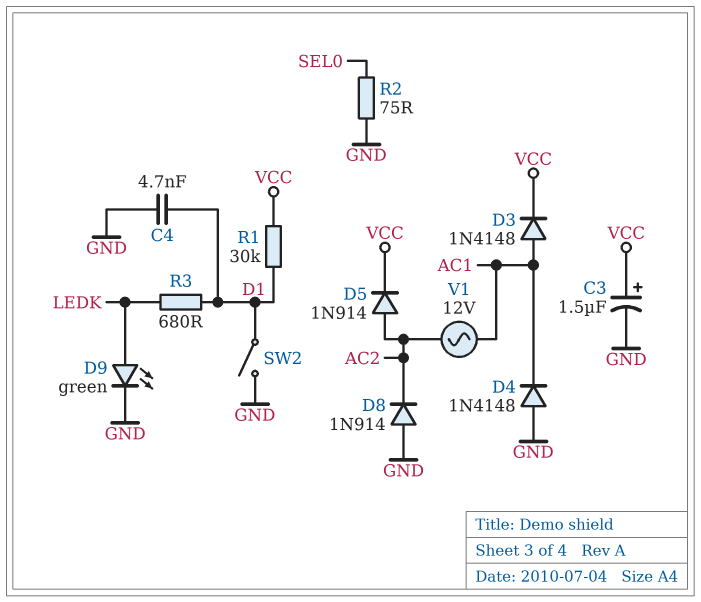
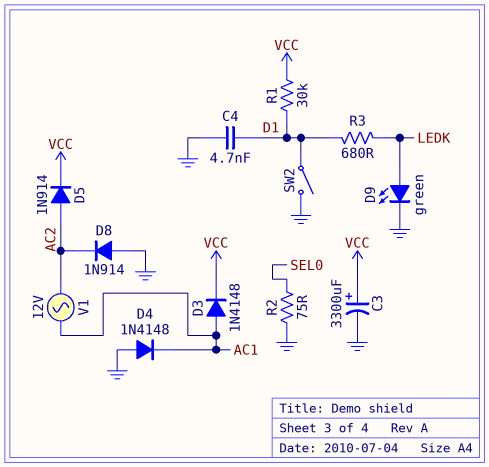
C3: 1.5uF (plus VCC, minus GND) -> 3300uF (plus VCC, minus GND)

